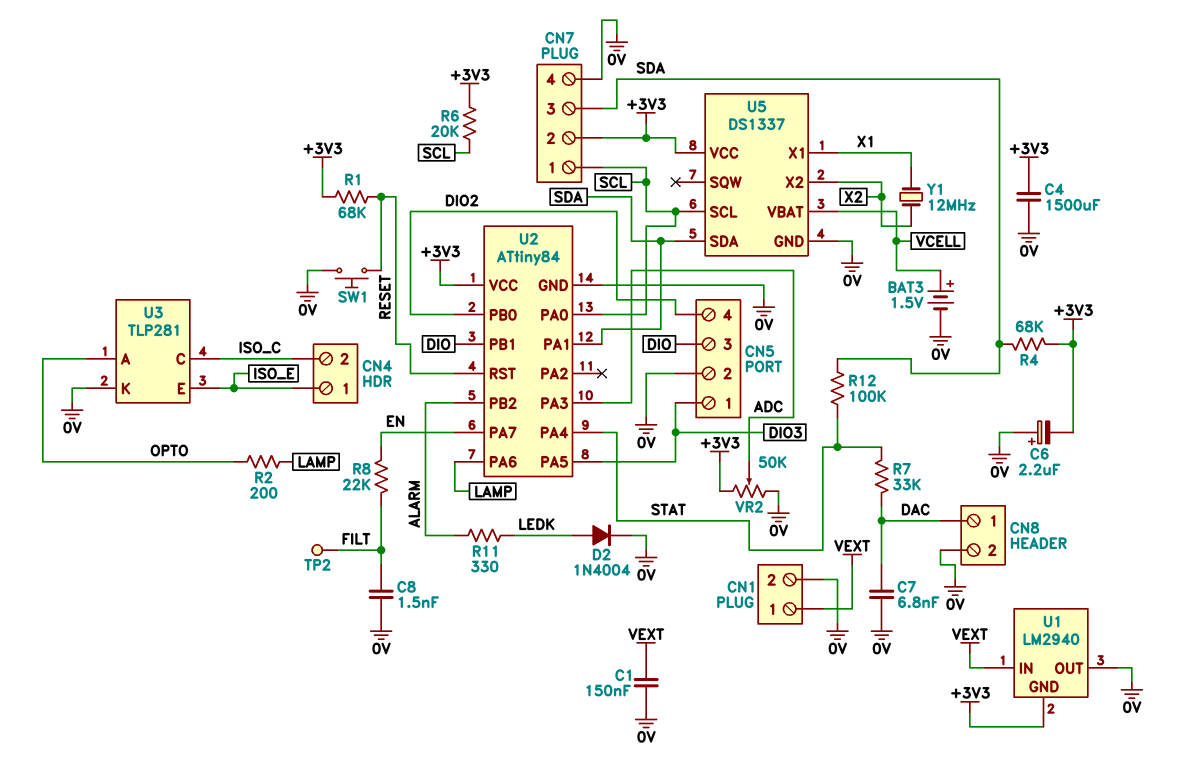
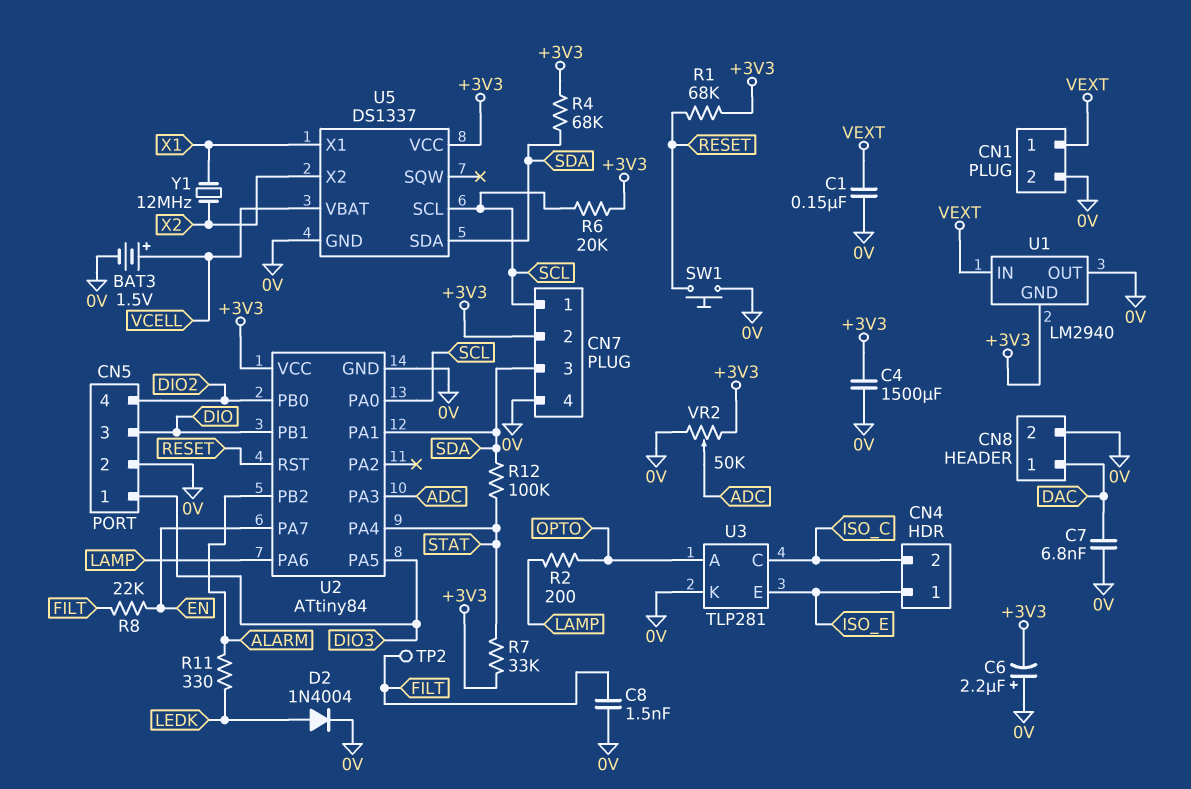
R7: 33k (DAC, STAT) -> 33k (+3V3, STAT)

